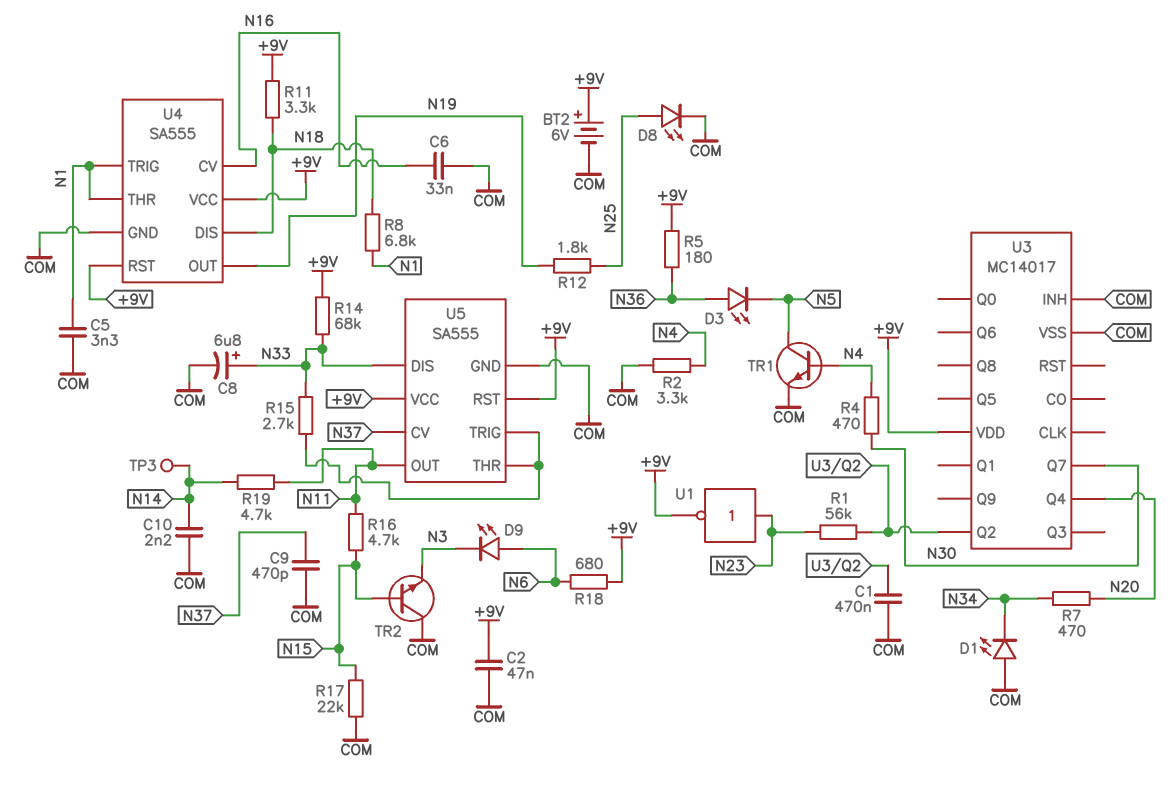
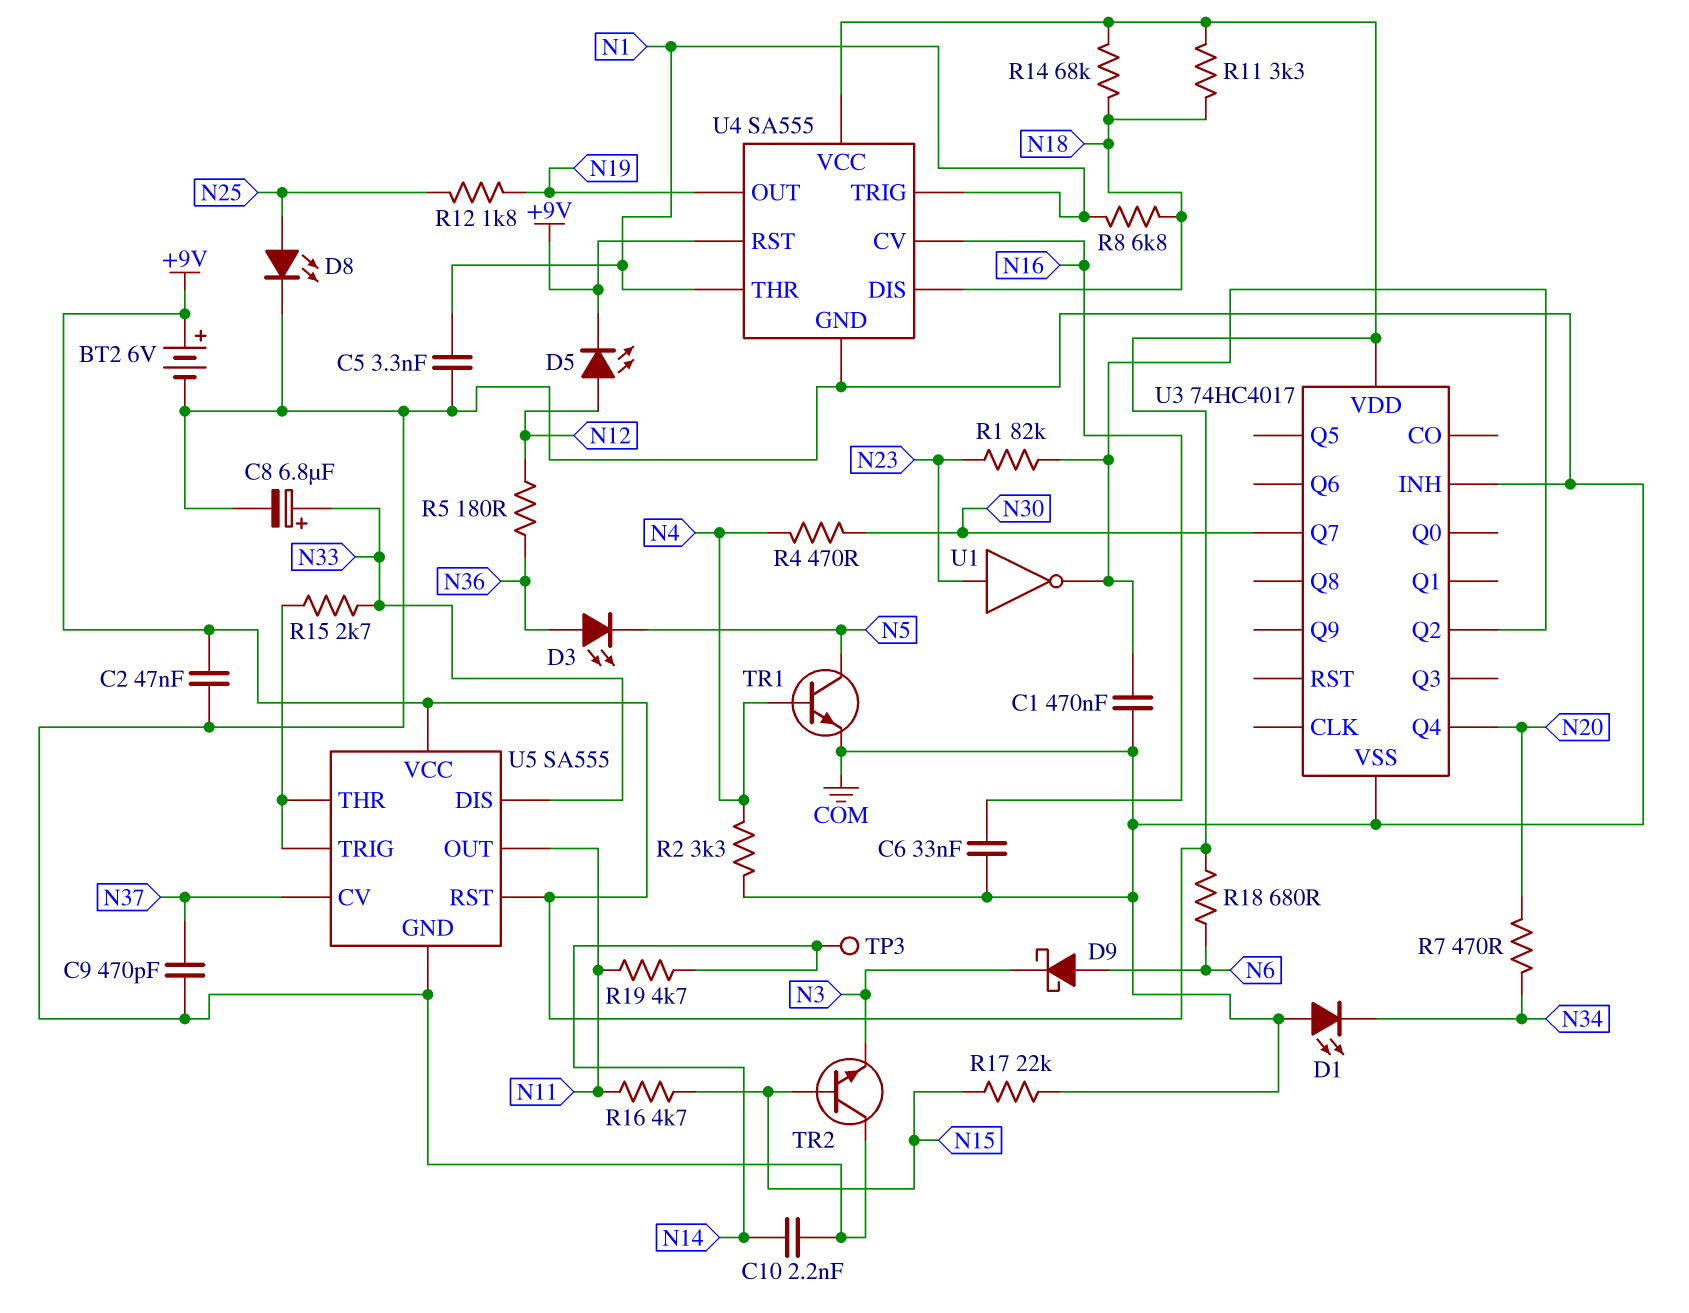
D5: none -> LED (A N12, K +9V)
D9: LED (A N6, K N3) -> schottky (A N6, K N3)
R1: 56k (N23, U3/Q2) -> 82k (N23, U3/Q2)
R5: 180 (+9V, N36) -> 180 (N12, N36)
R14: 68k (+9V, N33) -> 68k (+9V, N18)
U1: NOT (in N23, out +9V) -> NOT (in N23, out U3/Q2)
U3: MC14017 -> 74HC4017

